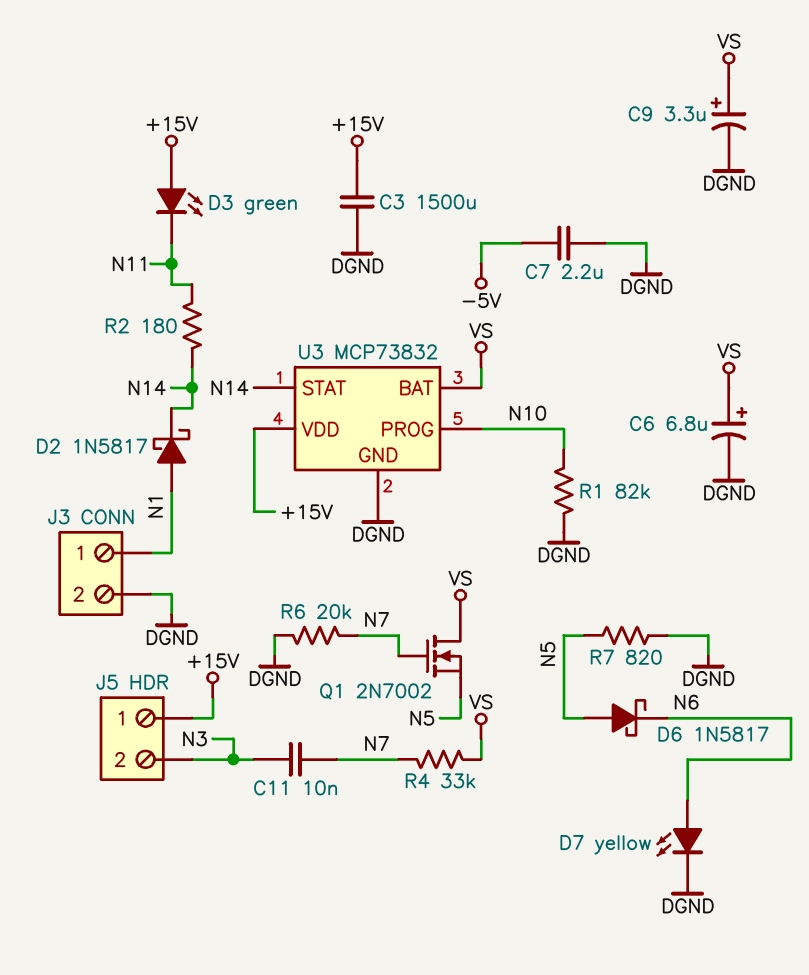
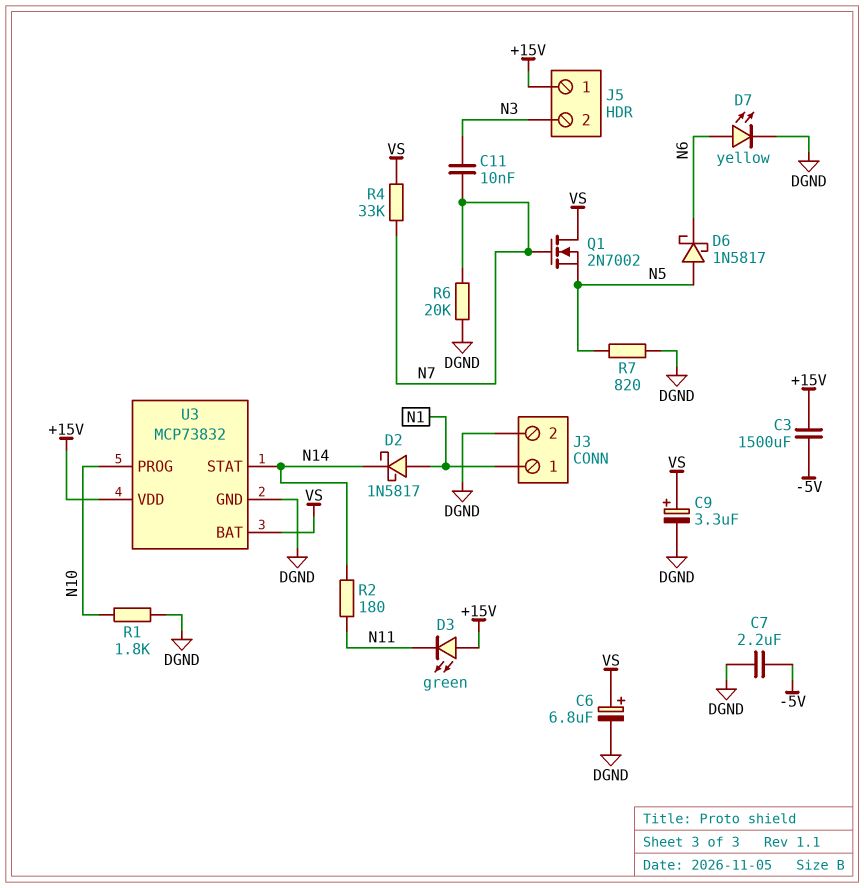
C3: 1500uF (+15V, DGND) -> 1500uF (+15V, -5V)
R1: 82k (DGND, N10) -> 1.8k (DGND, N10)

